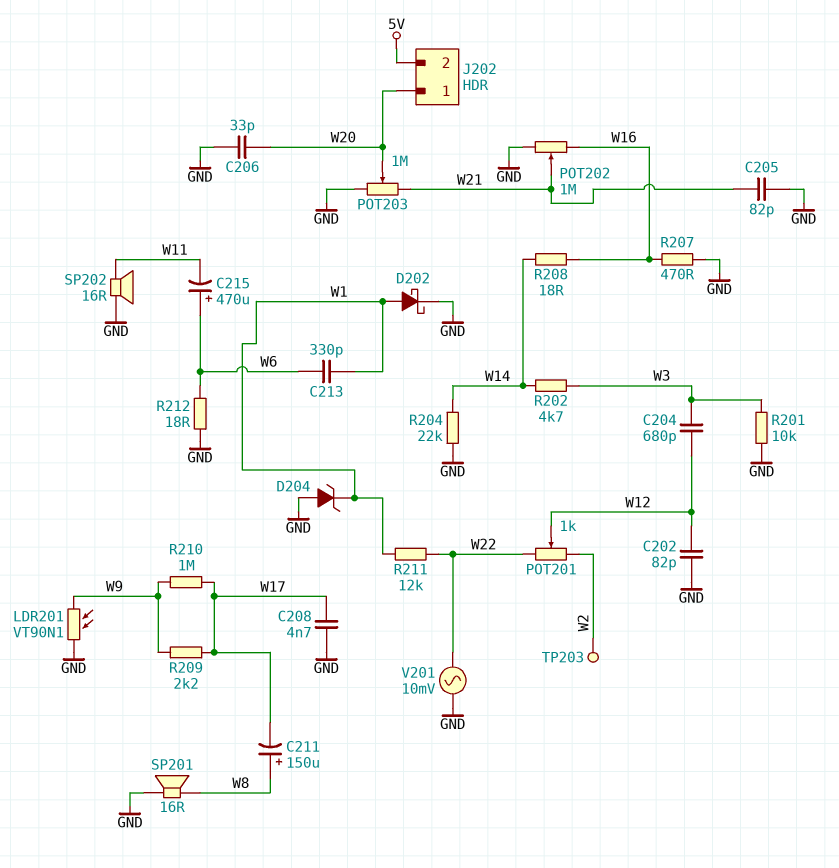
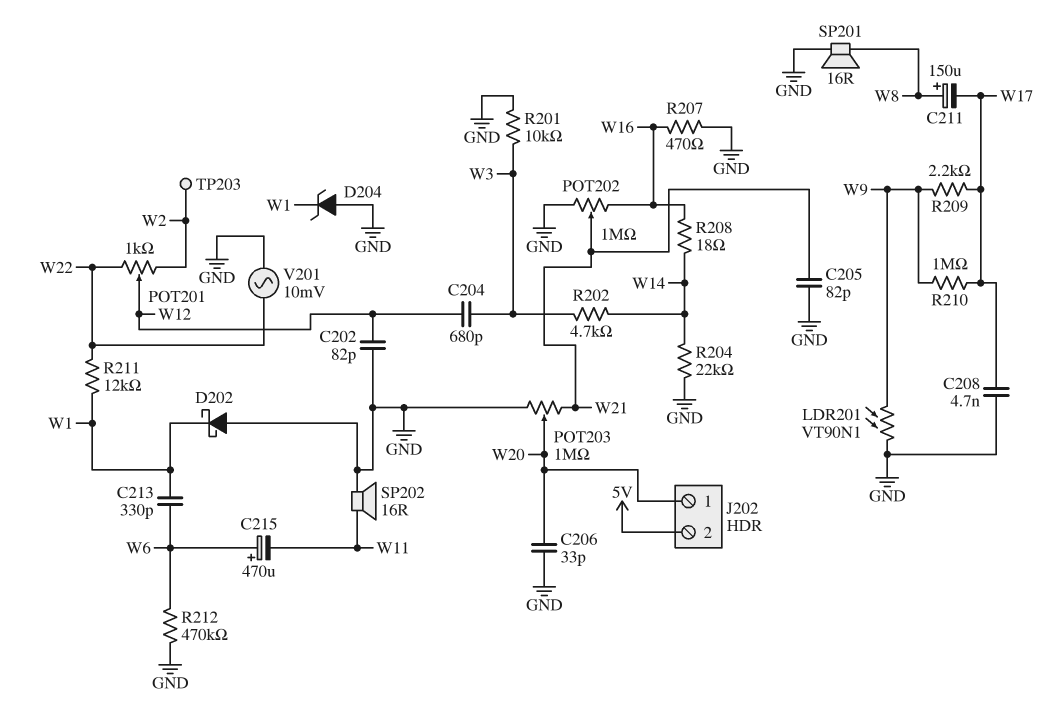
D202: schottky (A W1, K GND) -> schottky (A GND, K W1)
R212: 18 (GND, W6) -> 470k (GND, W6)

